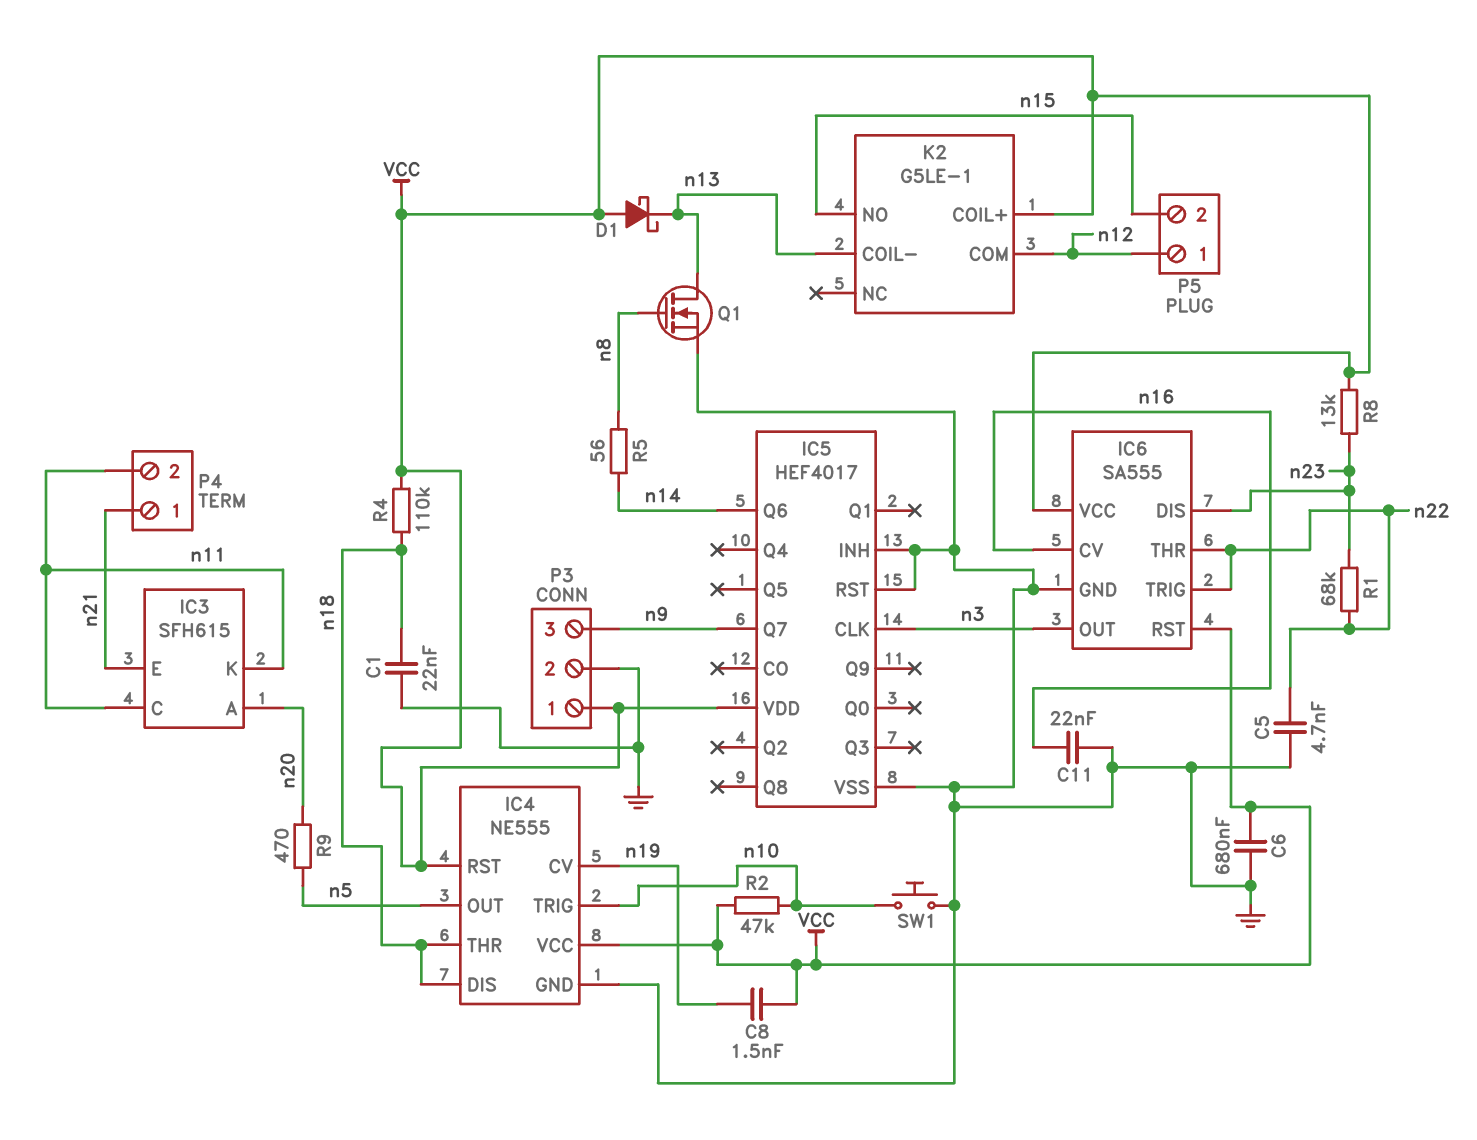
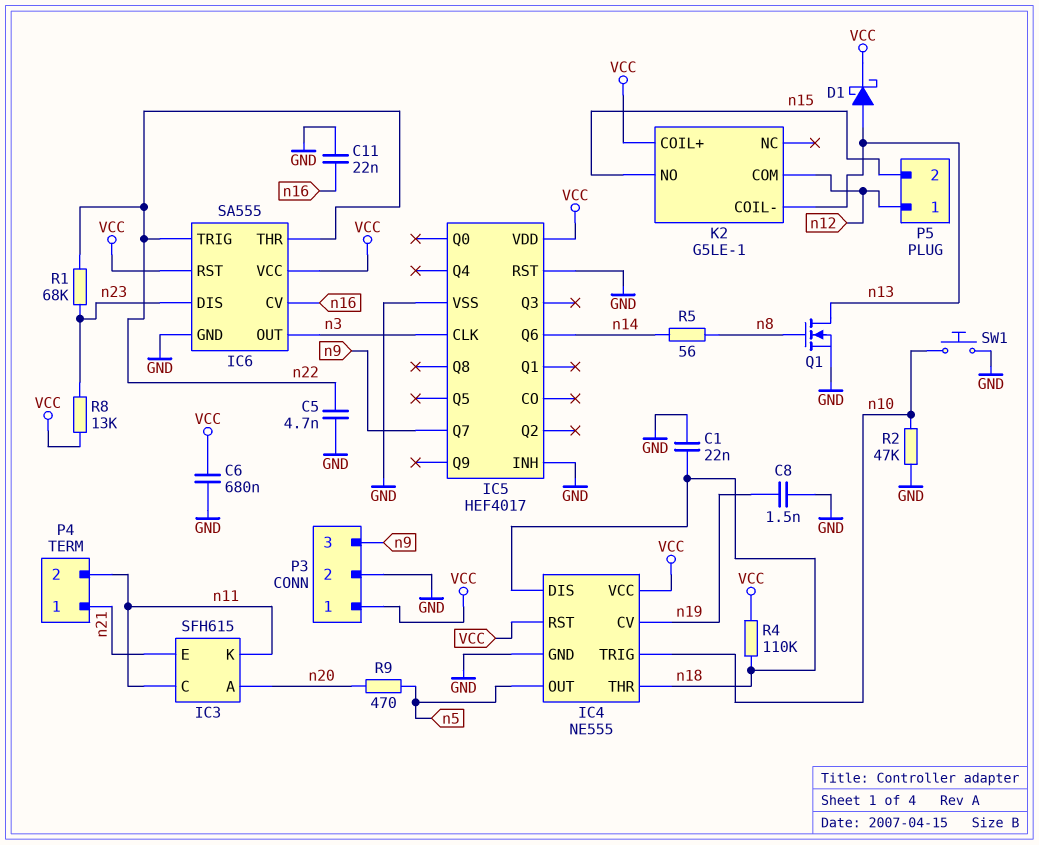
C8: 1.5nF (VCC, n19) -> 1.5nF (GND, n19)
D1: schottky (A VCC, K n13) -> schottky (A n13, K VCC)
R2: 47k (VCC, n10) -> 47k (GND, n10)

